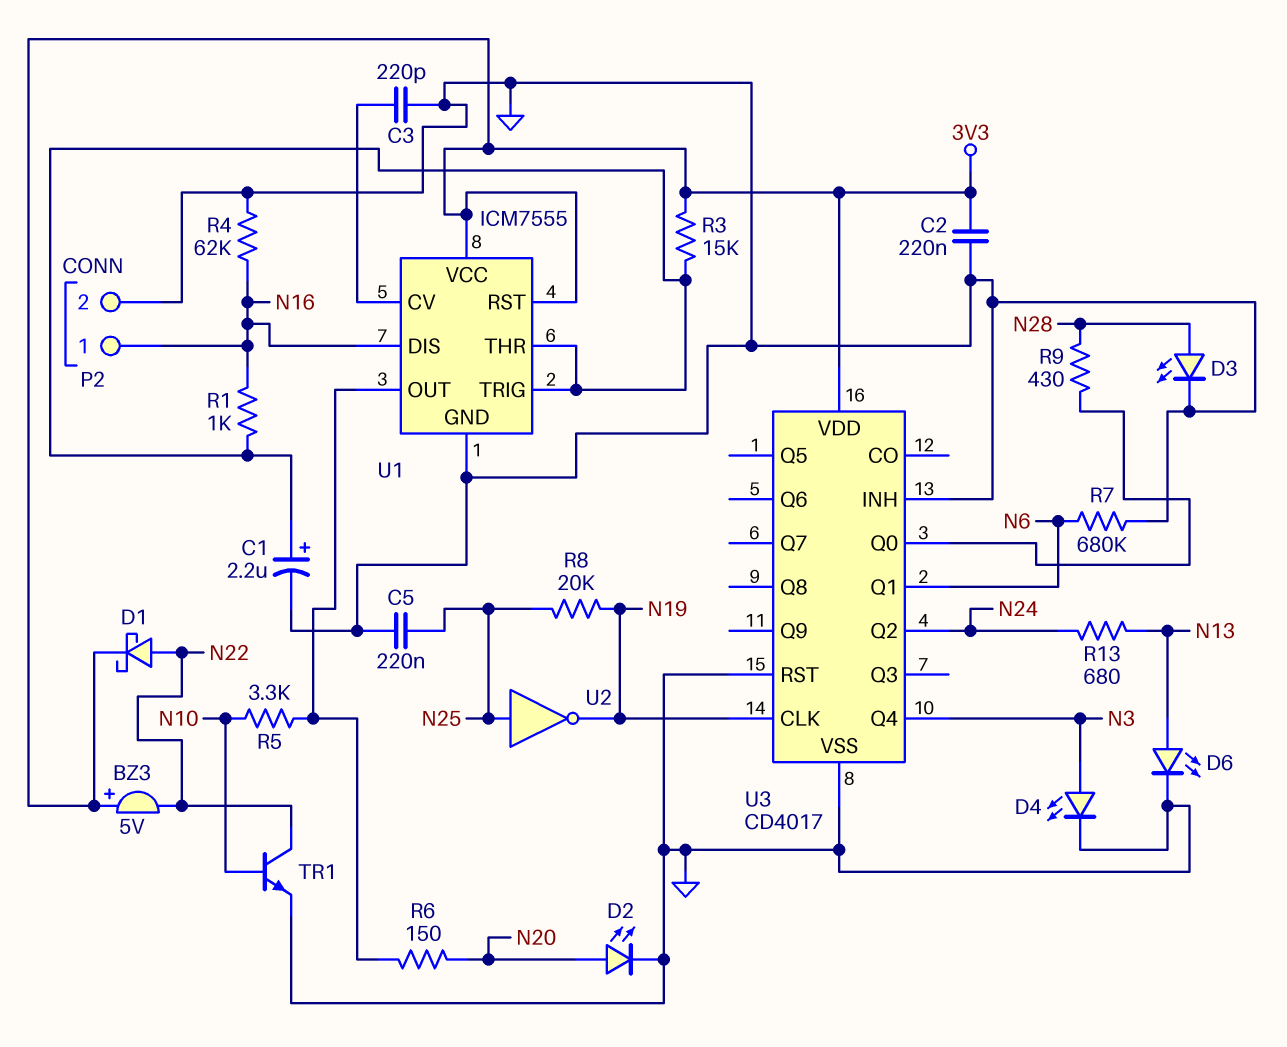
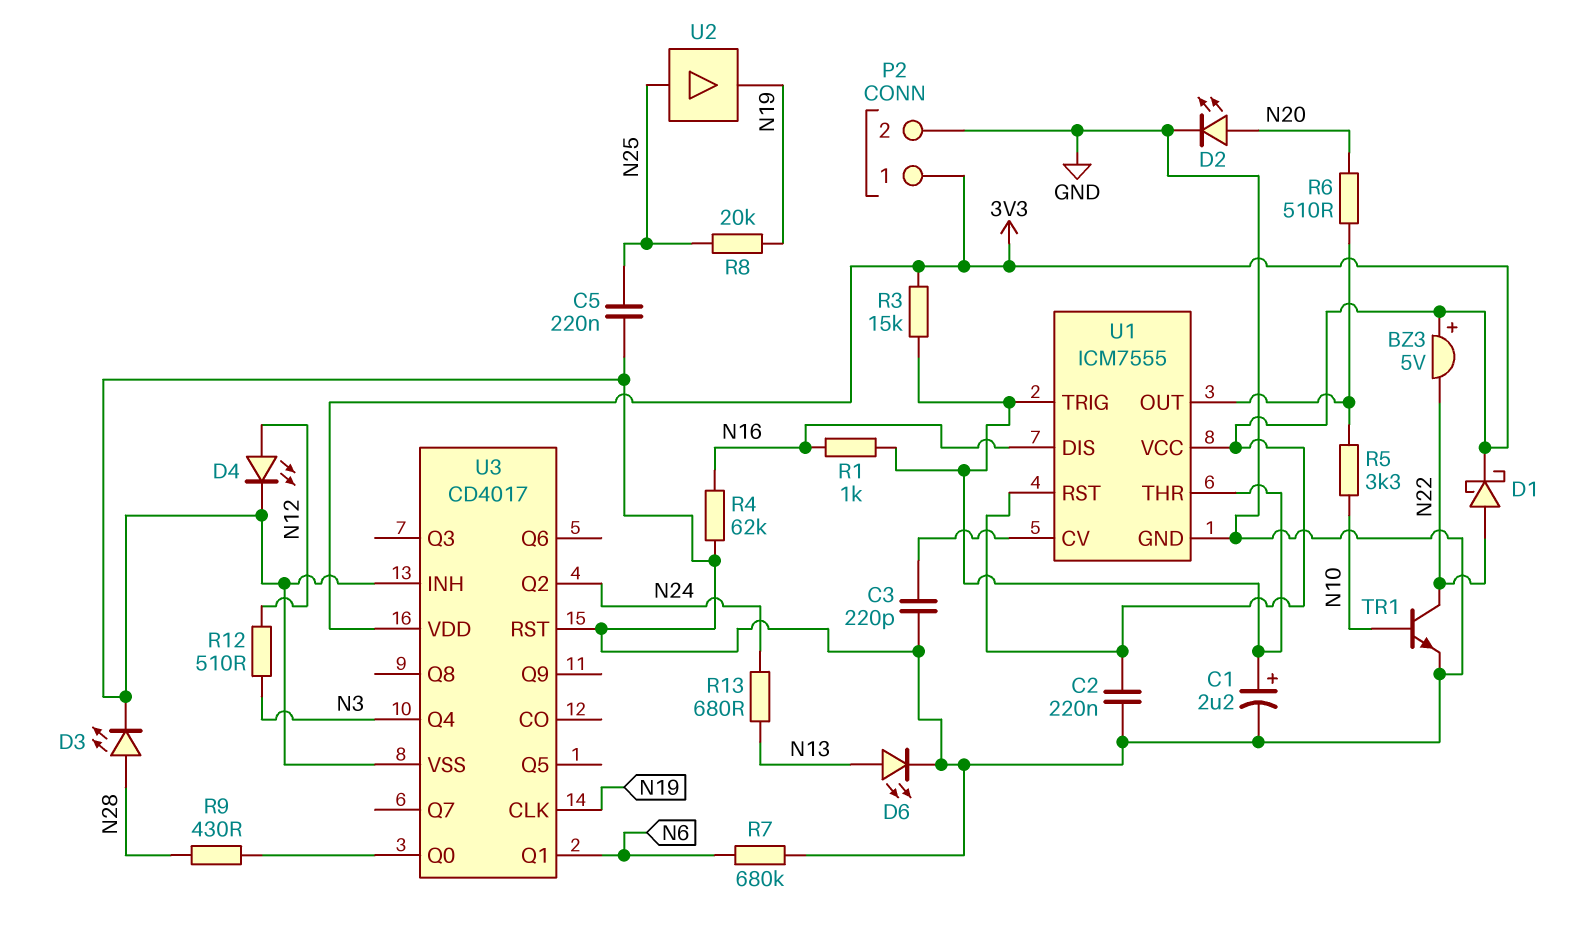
D4: LED (A N3, K GND) -> LED (A N12, K GND)
P2 pin 1: N16 -> 3V3
R6: 150 (N20, U1/OUT) -> 510 (N20, U1/OUT)
R12: none -> 510 (N3, N12)
U2: NOT (in N25, out N19) -> buffer (in N25, out N19)

